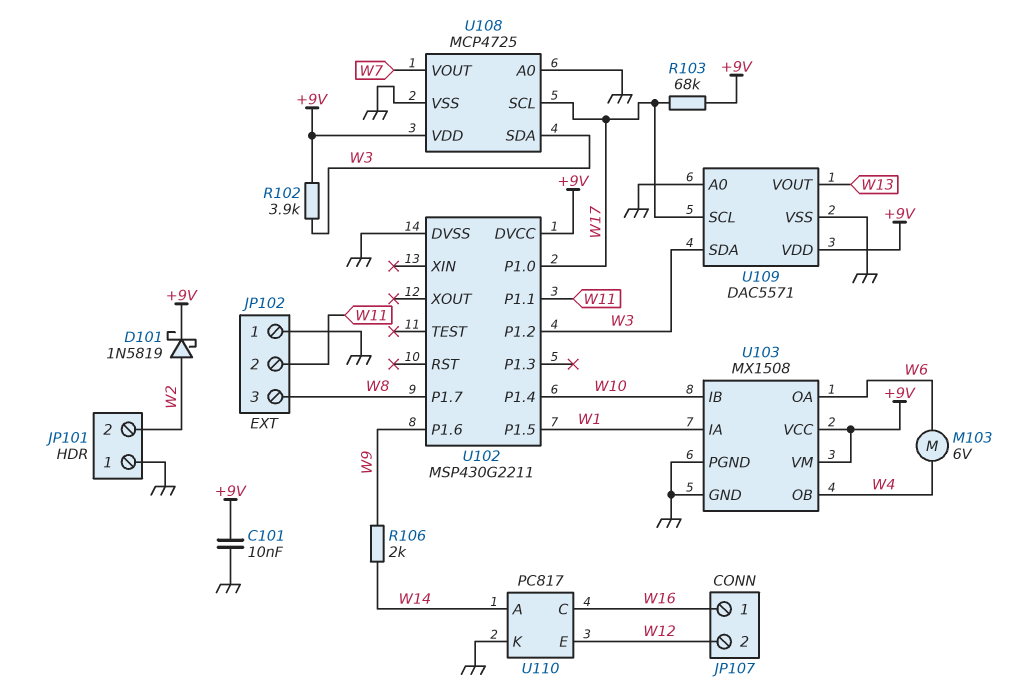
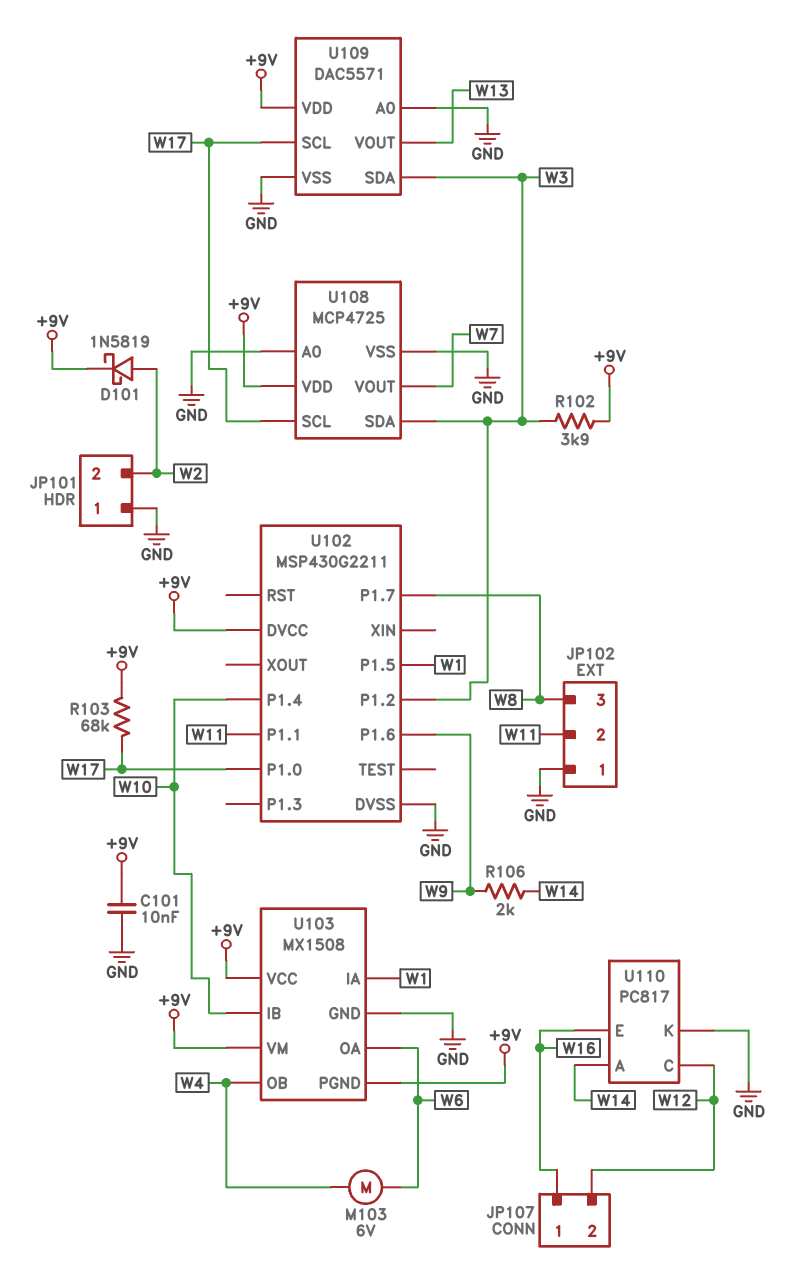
U103 pin PGND: GND -> +9V
U110 pin C: W16 -> W12
U110 pin E: W12 -> W16

